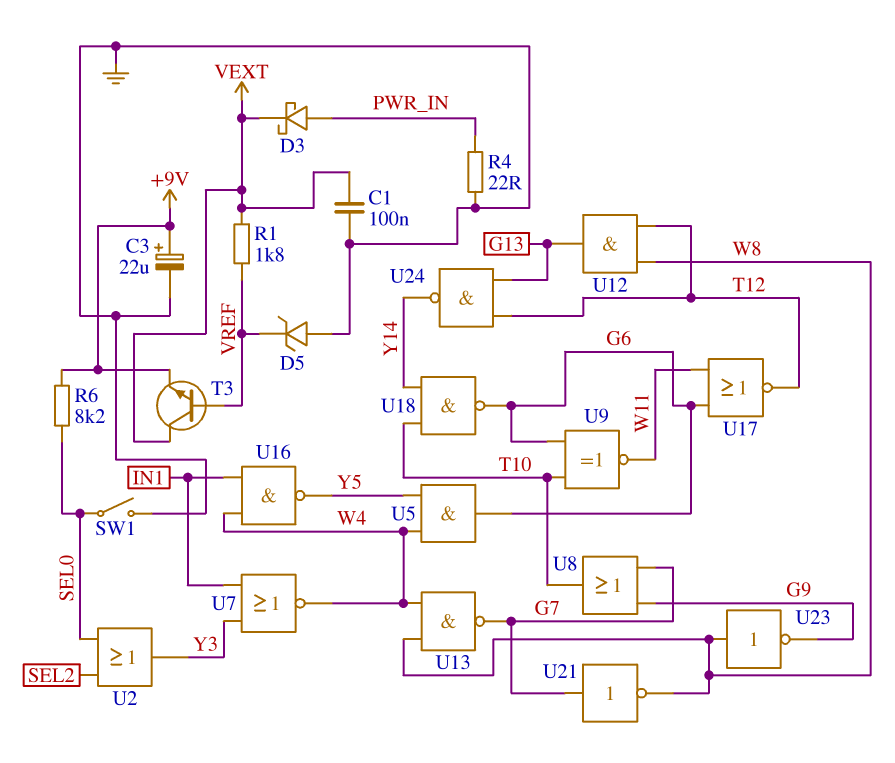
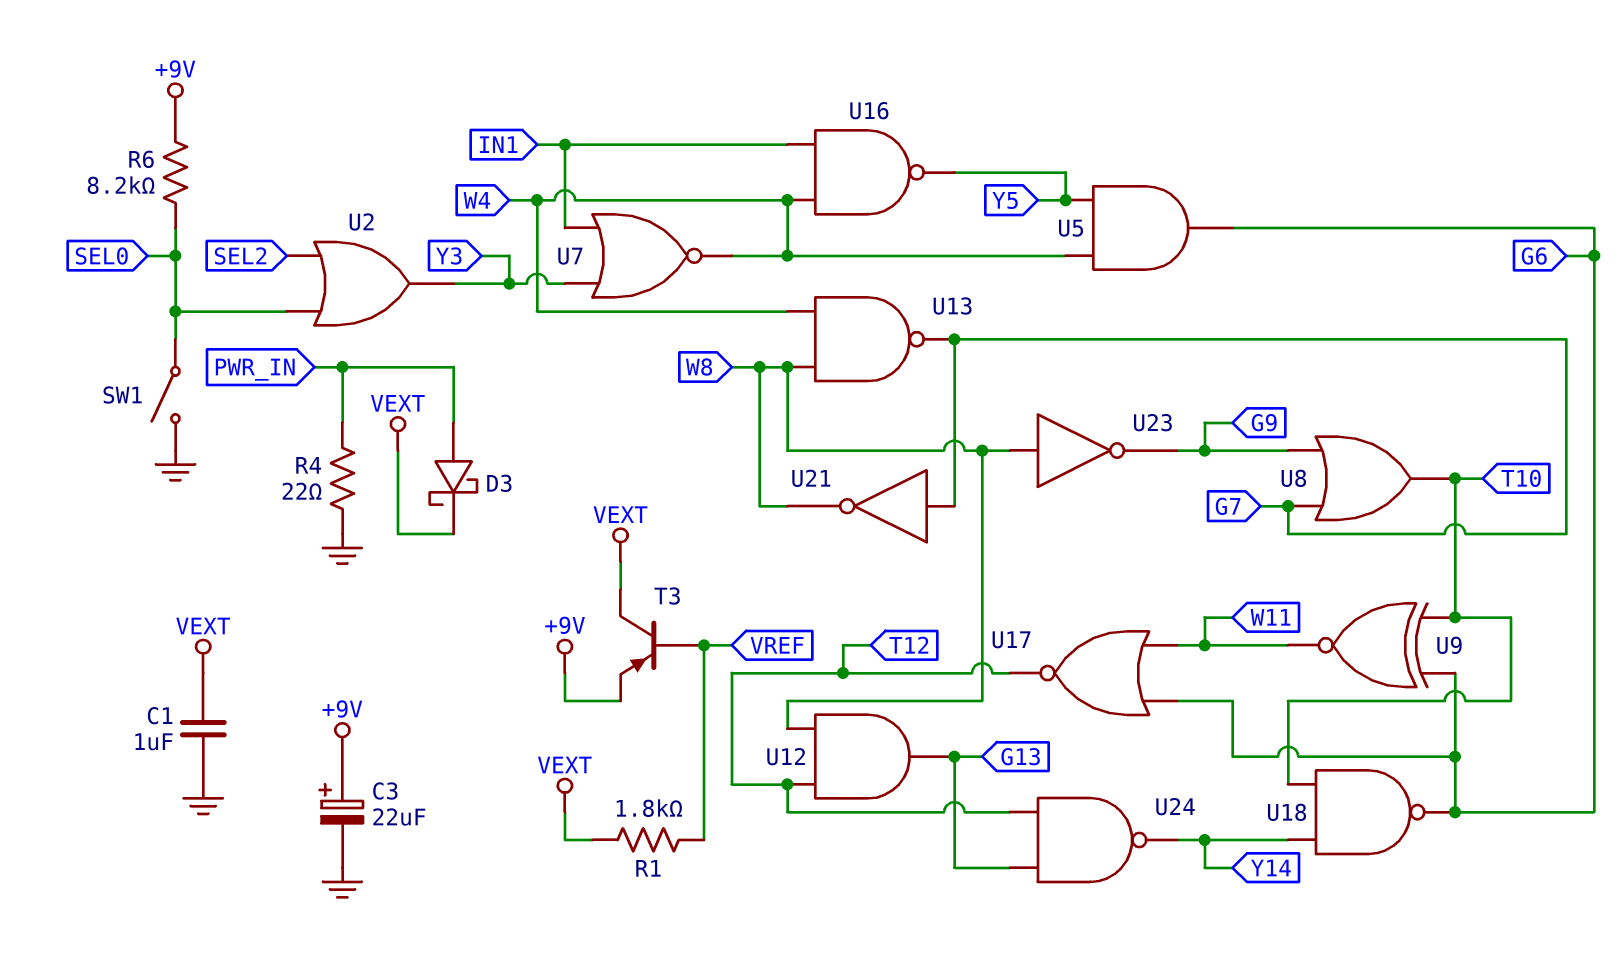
C1: 100nF (GND, VEXT) -> 1uF (GND, VEXT)
D5: zener (A GND, K VREF) -> none
T3: NPN (B VREF, C VEXT, E +9V) -> PNP (B VREF, C VEXT, E +9V)

